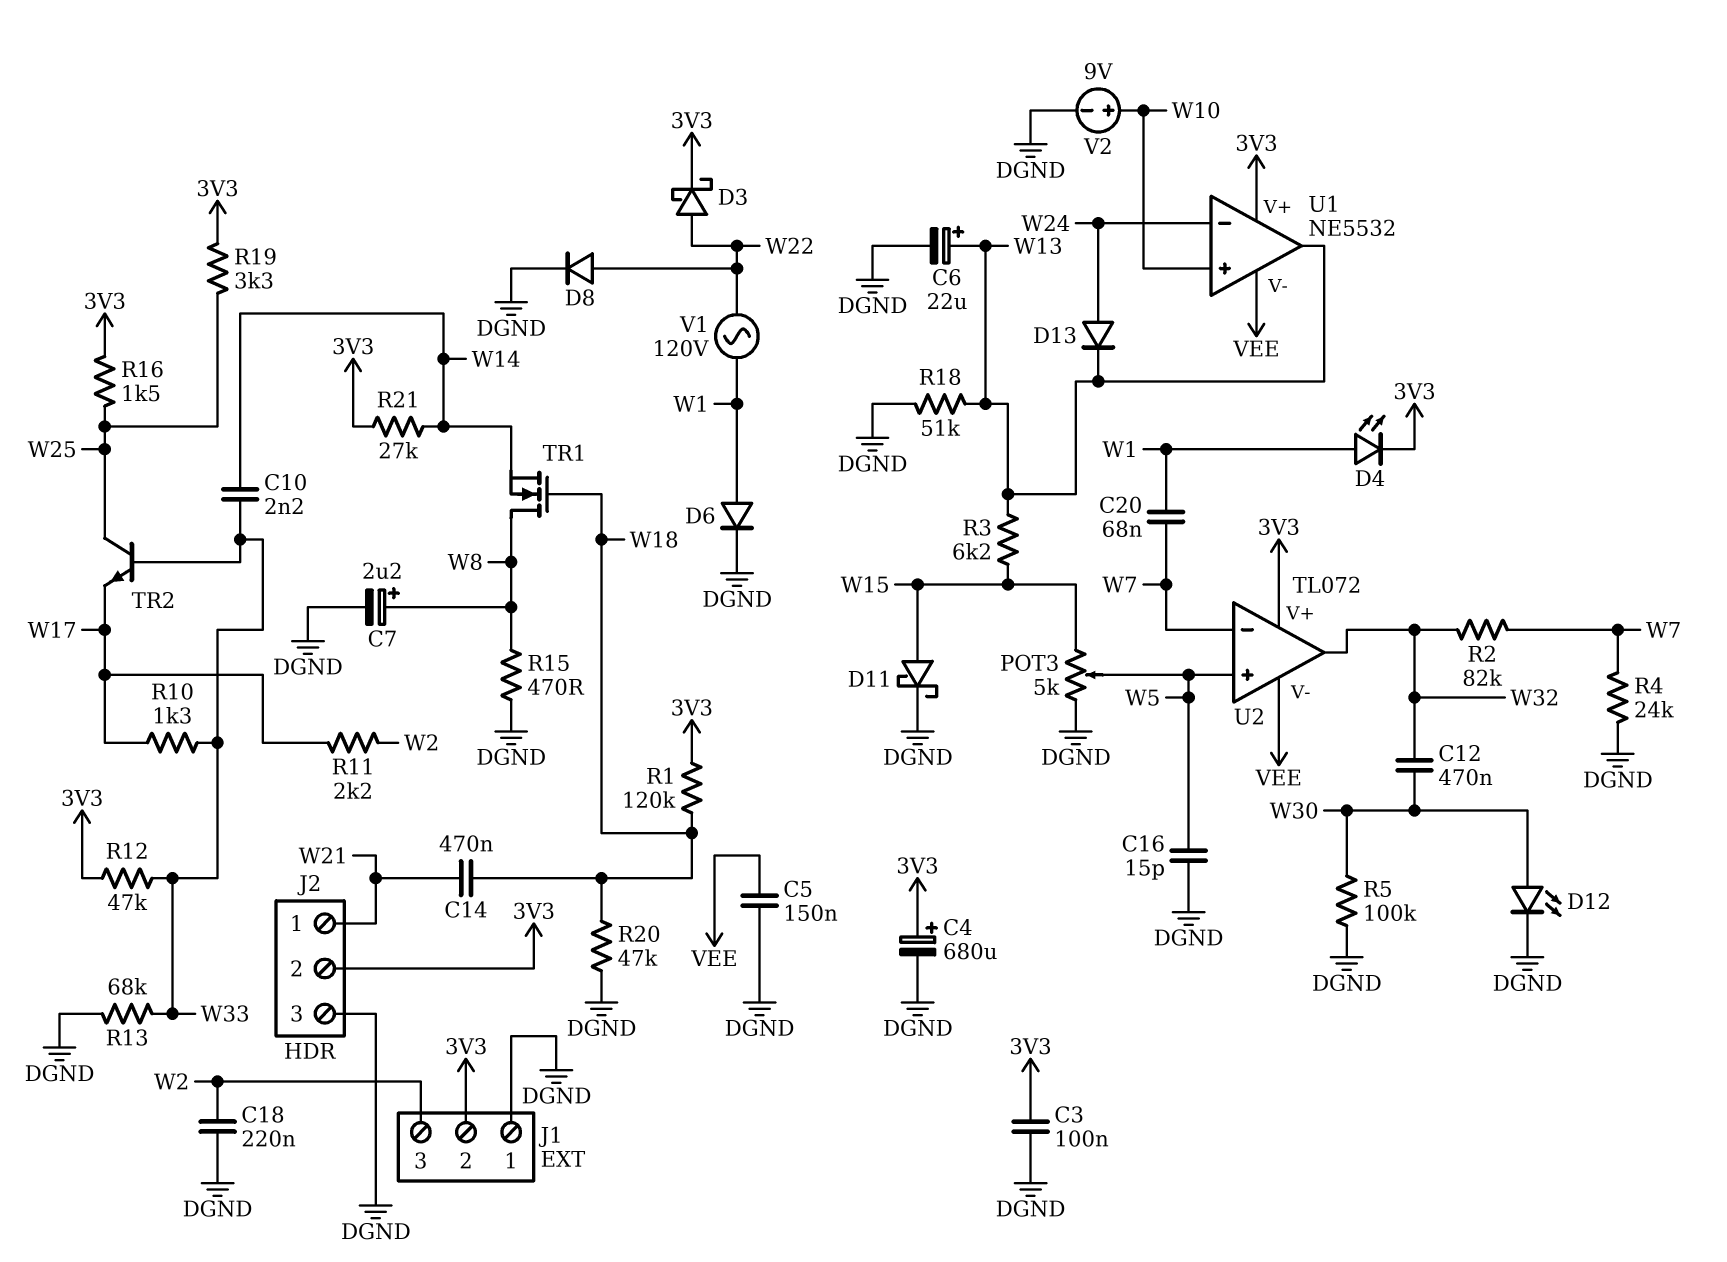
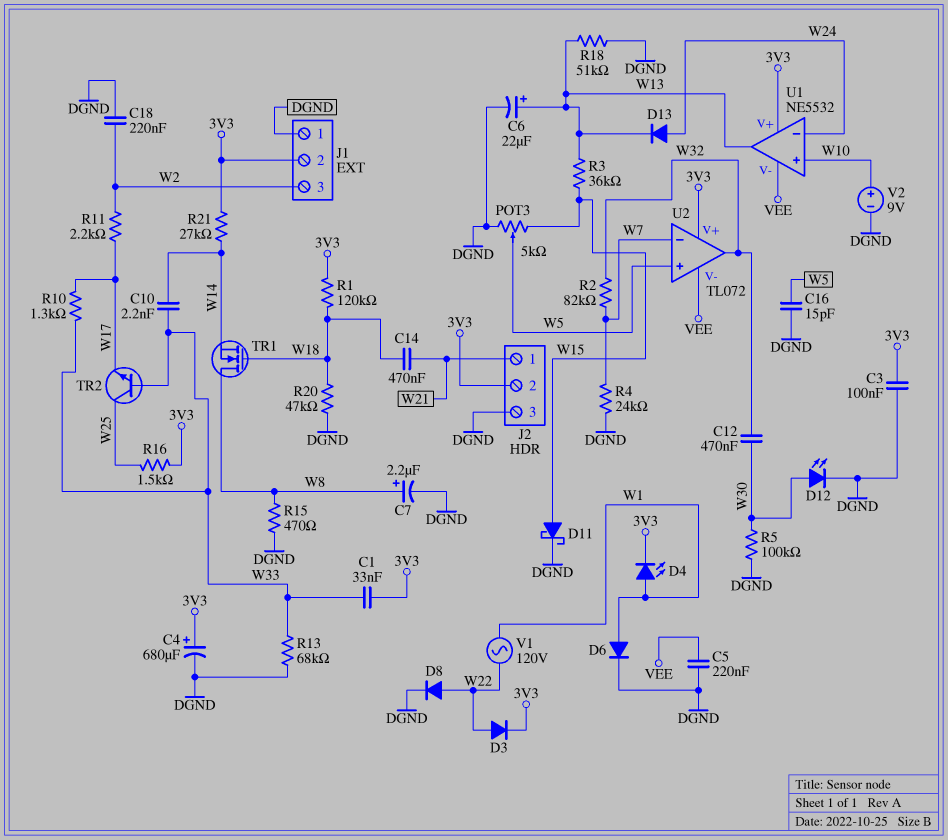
C1: none -> 33nF (3V3, W33)
C5: 150nF (DGND, VEE) -> 220nF (DGND, VEE)
C20: 68nF (W1, W7) -> none
D3: schottky (A W22, K 3V3) -> diode (A W22, K 3V3)
R3: 6.2k (W13, W15) -> 36k (W13, W15)
R12: 47k (3V3, W33) -> none
R19: 3.3k (3V3, W25) -> none

